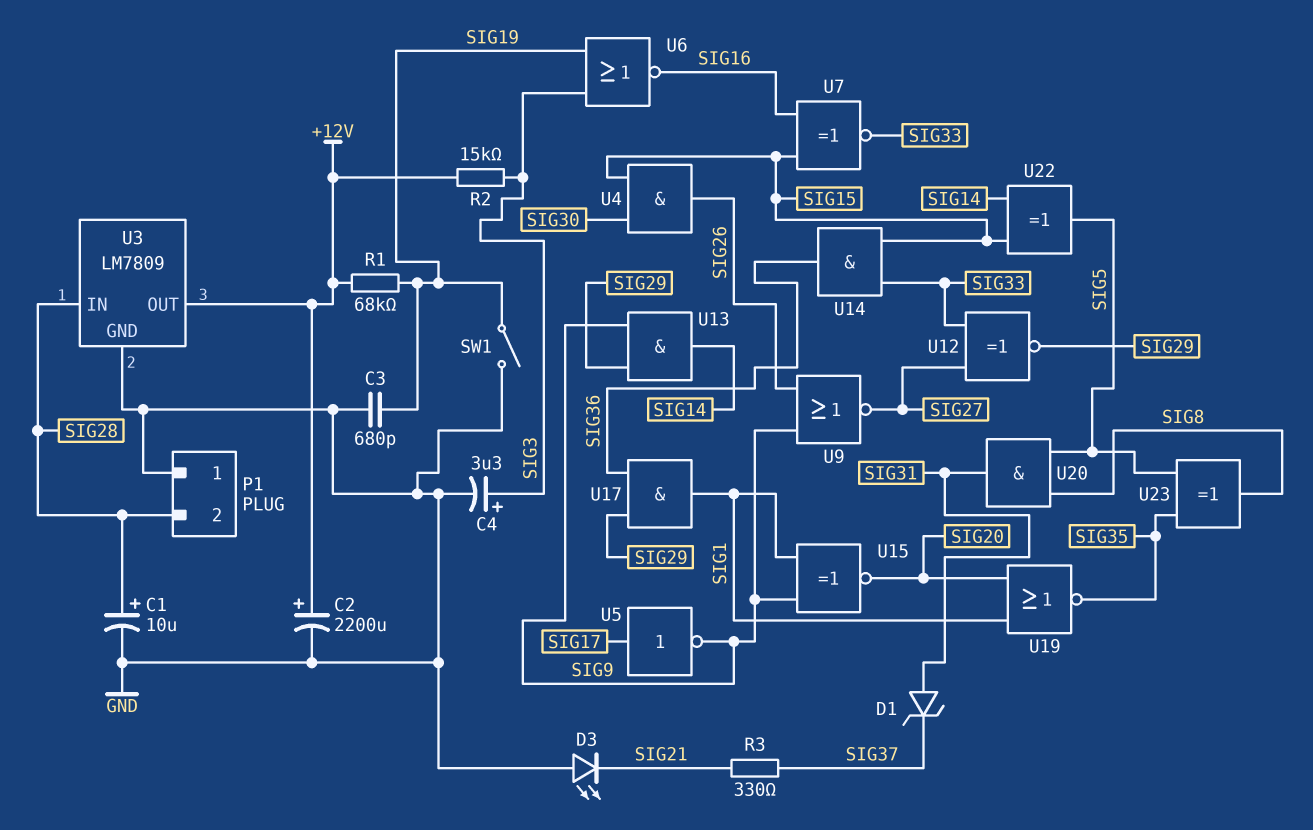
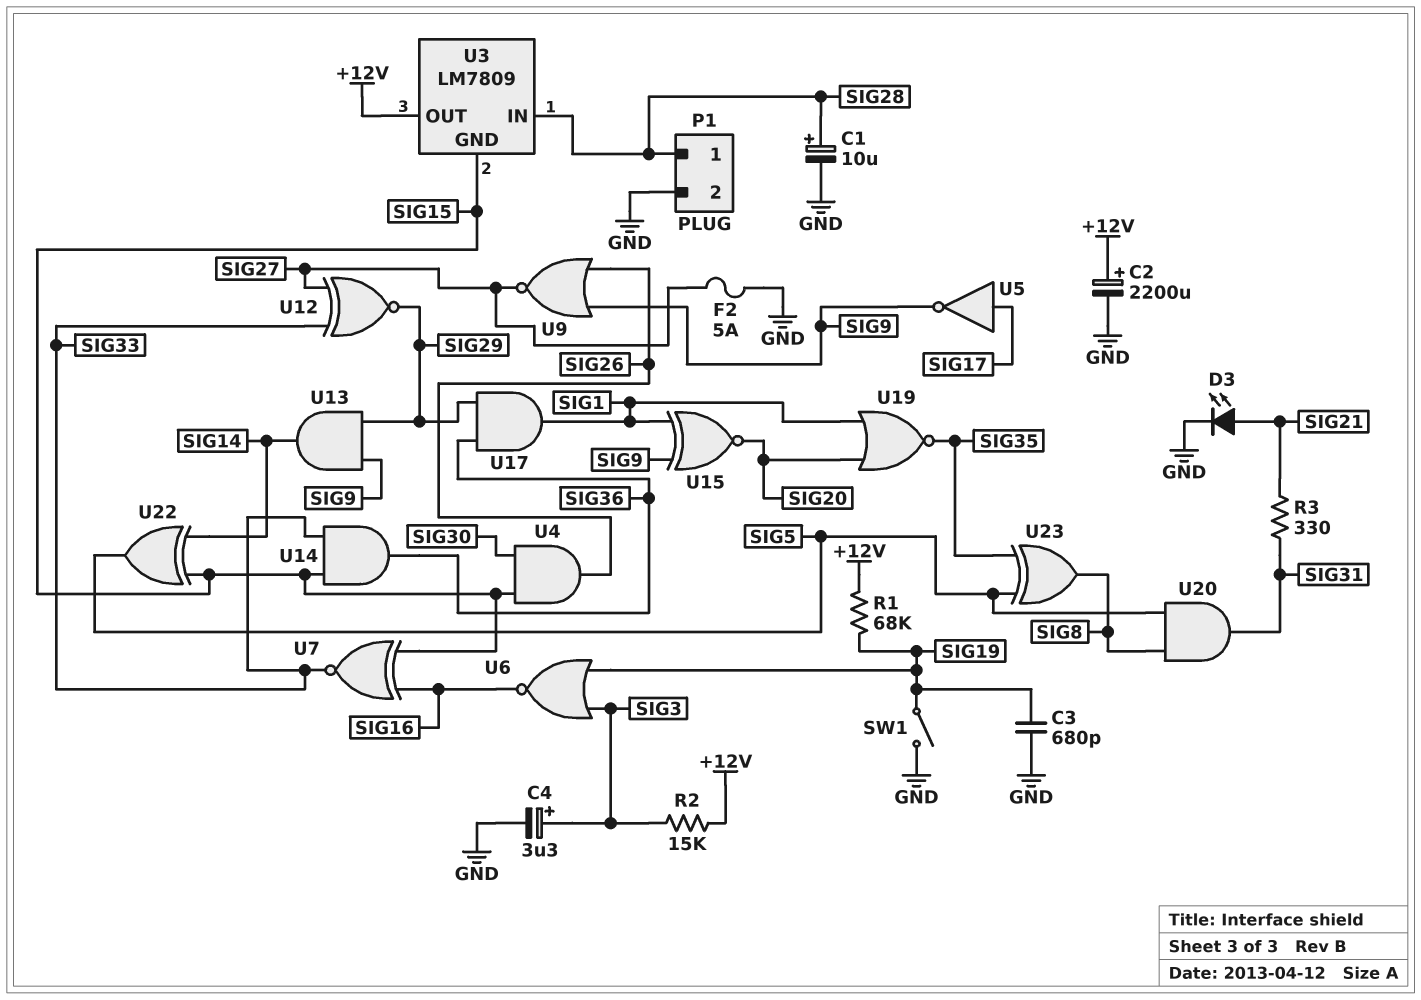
D1: zener (A SIG31, K SIG37) -> none
D3: LED (A GND, K SIG21) -> LED (A SIG21, K GND)
F2: none -> 5A (GND, SIG27)
P1 pin 1: GND -> SIG28
P1 pin 2: SIG28 -> GND
R3: 330 (SIG21, SIG37) -> 330 (SIG21, SIG31)
U3 pin GND: GND -> SIG15

